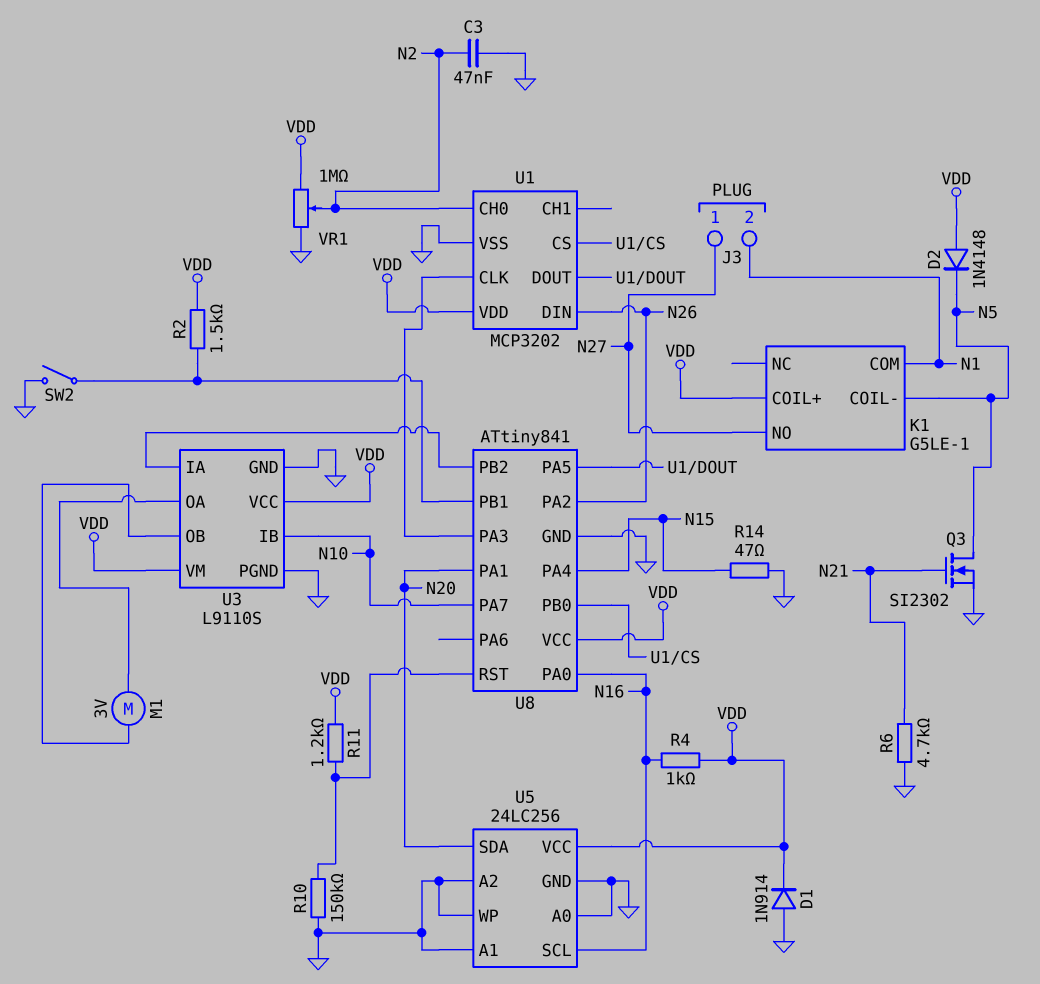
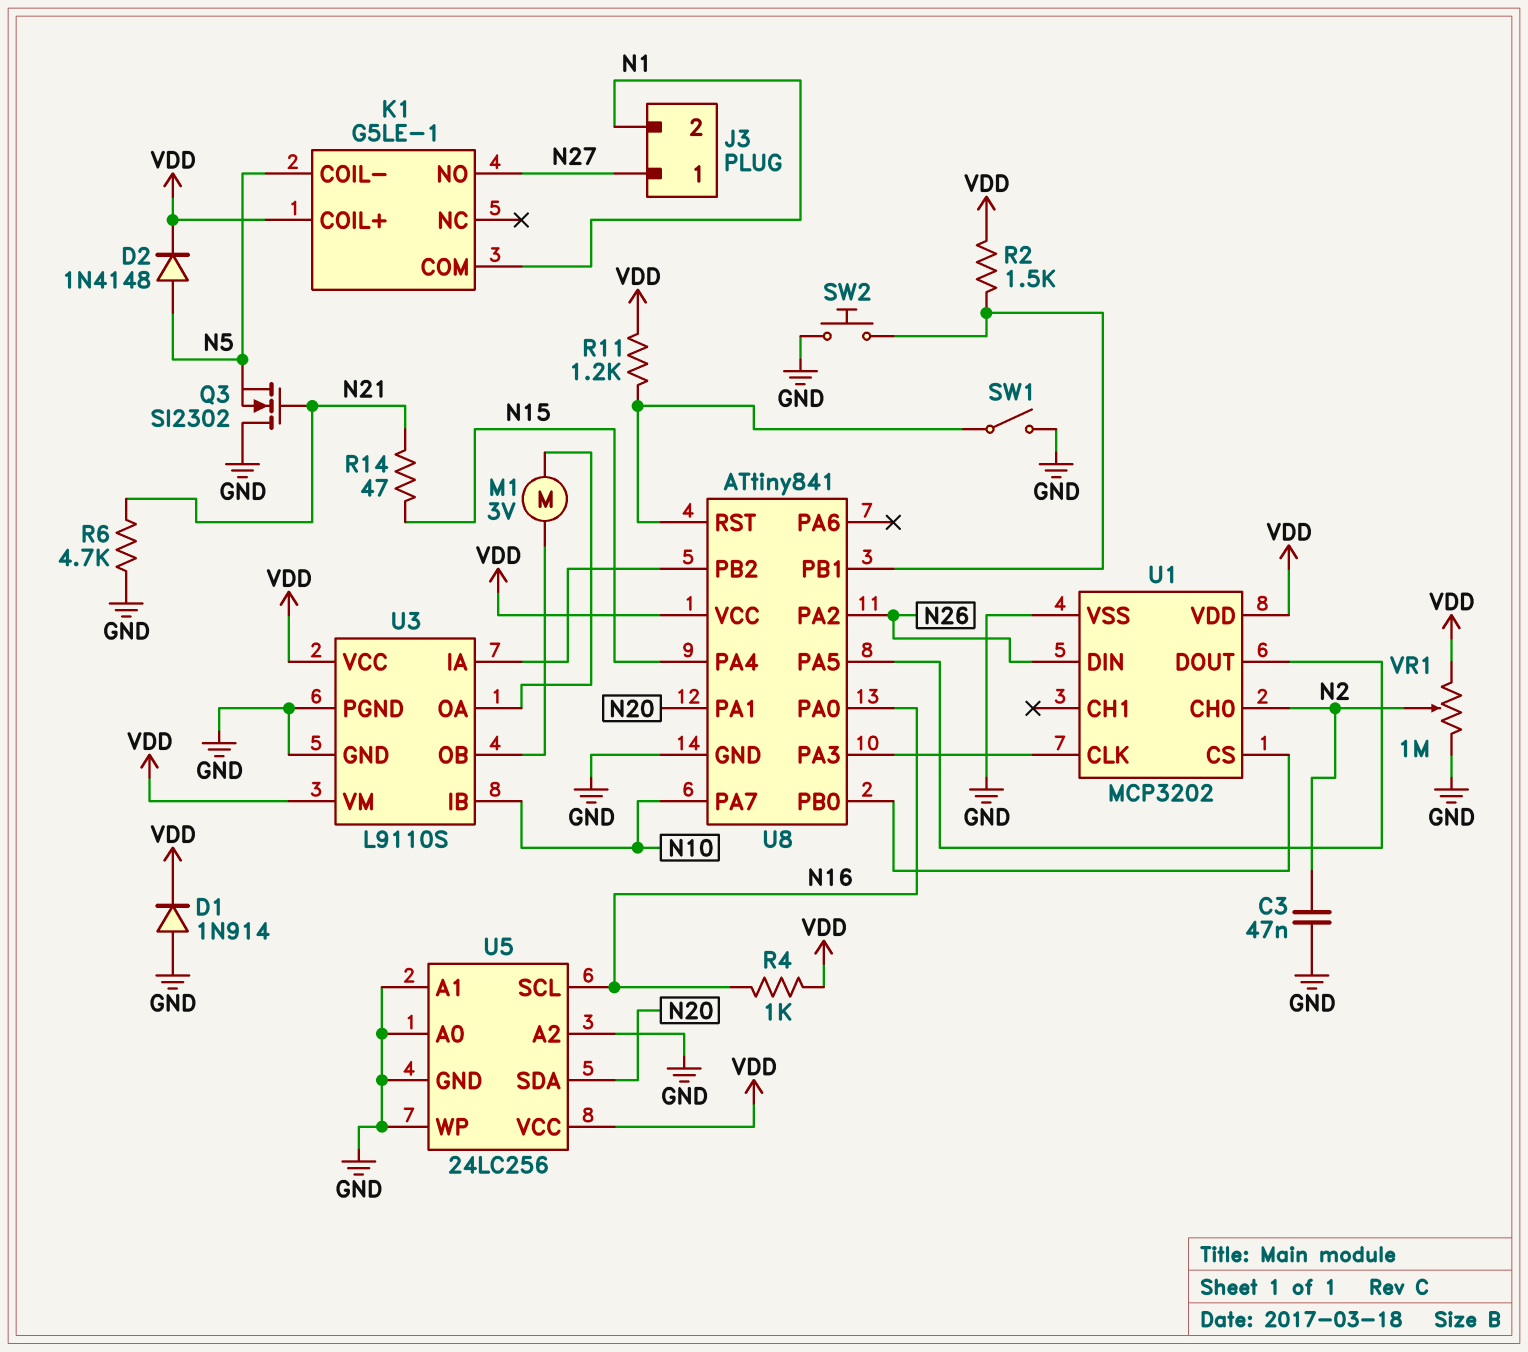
D2: diode 1N4148 (A VDD, K N5) -> diode 1N4148 (A N5, K VDD)
Q3: NMOS SI2302 (G N21, D N5, S GND) -> NMOS SI2302 (G N21, D GND, S N5)
R10: 150k (GND, U8/RST) -> none
R14: 47 (GND, N15) -> 47 (N15, N21)
SW1: none -> switch (GND, U8/RST)
SW2: switch (GND, U8/PB1) -> button (GND, U8/PB1)

